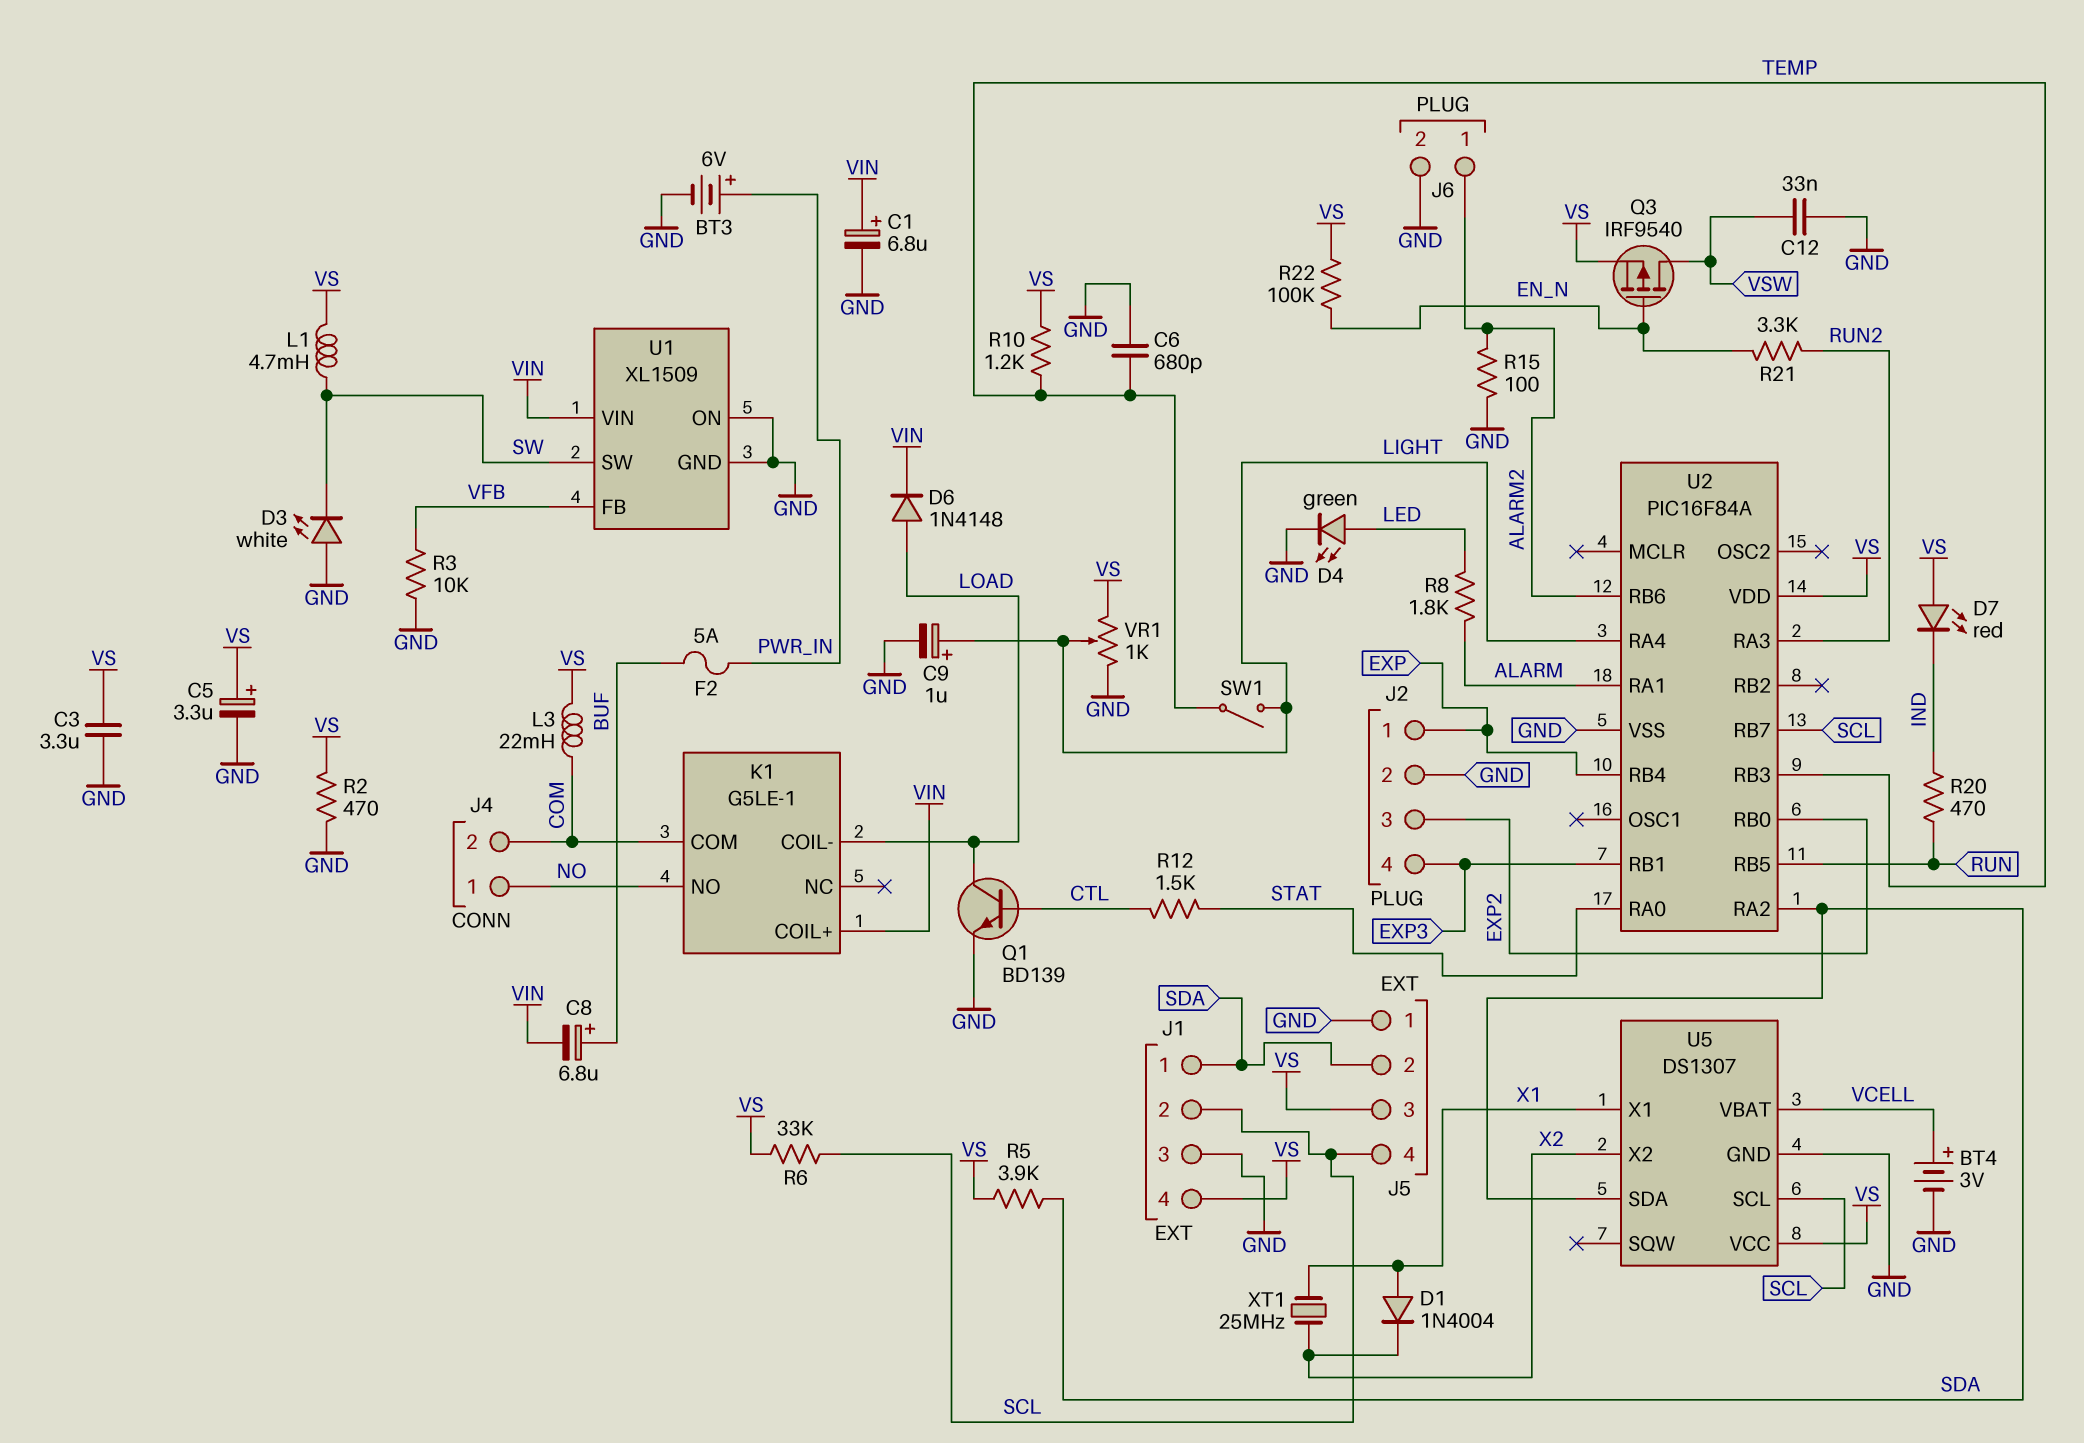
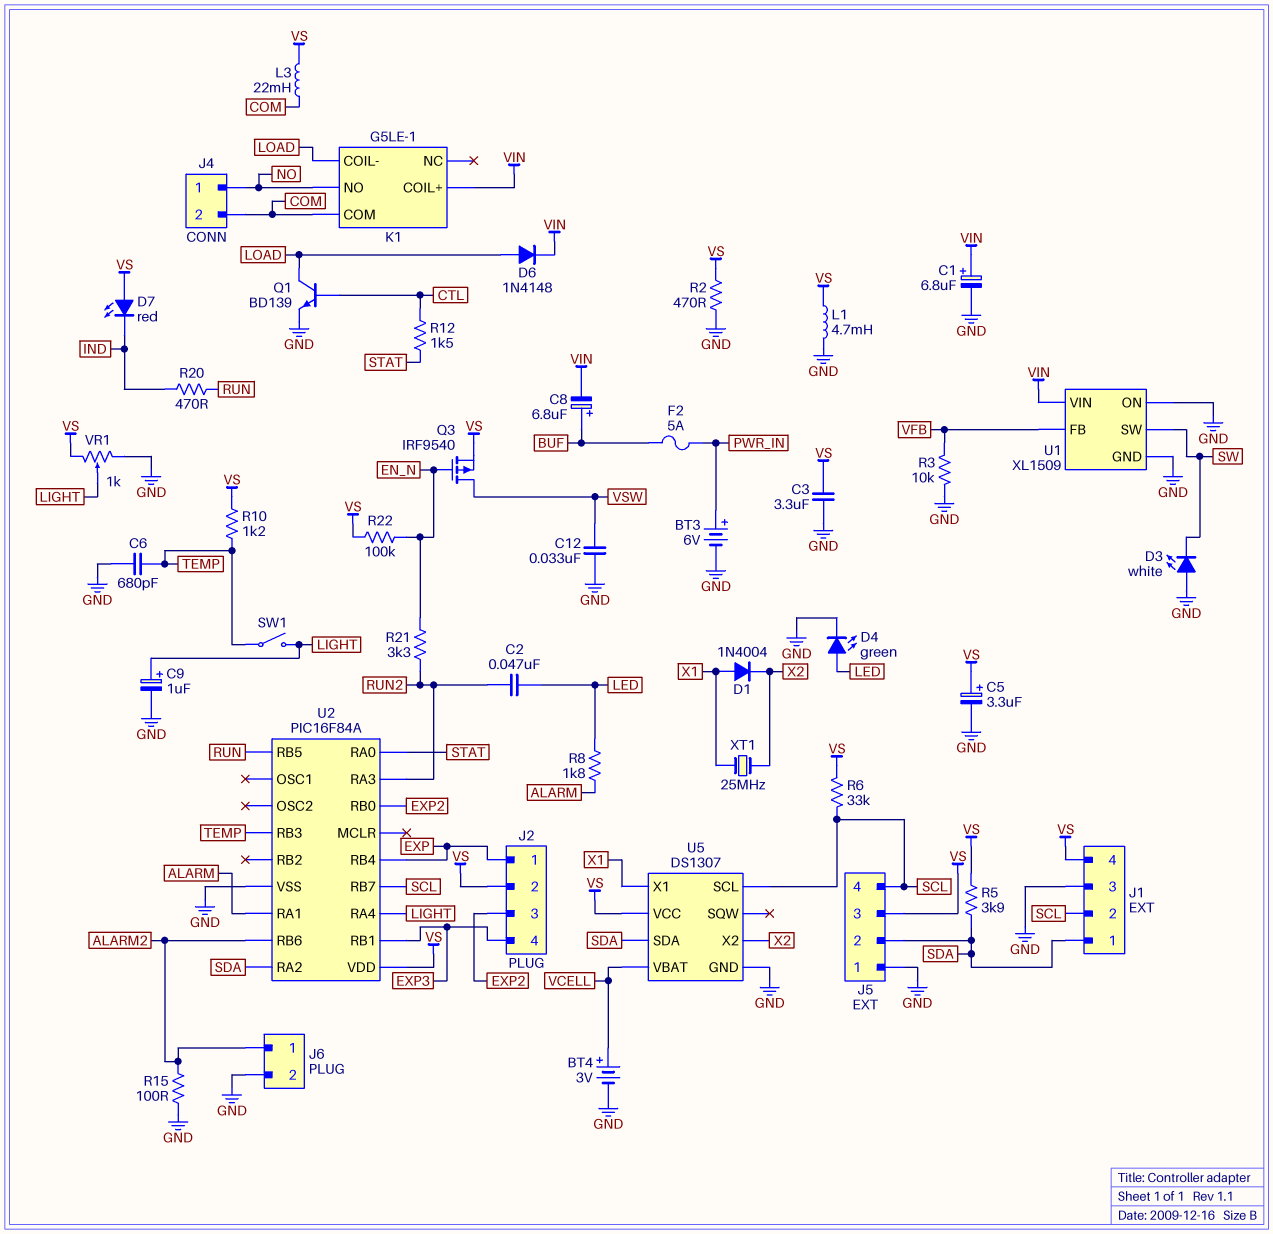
C2: none -> 47nF (LED, RUN2)
J2 pin 2: GND -> VS
L1: 4.7mH (SW, VS) -> 4.7mH (GND, VS)

